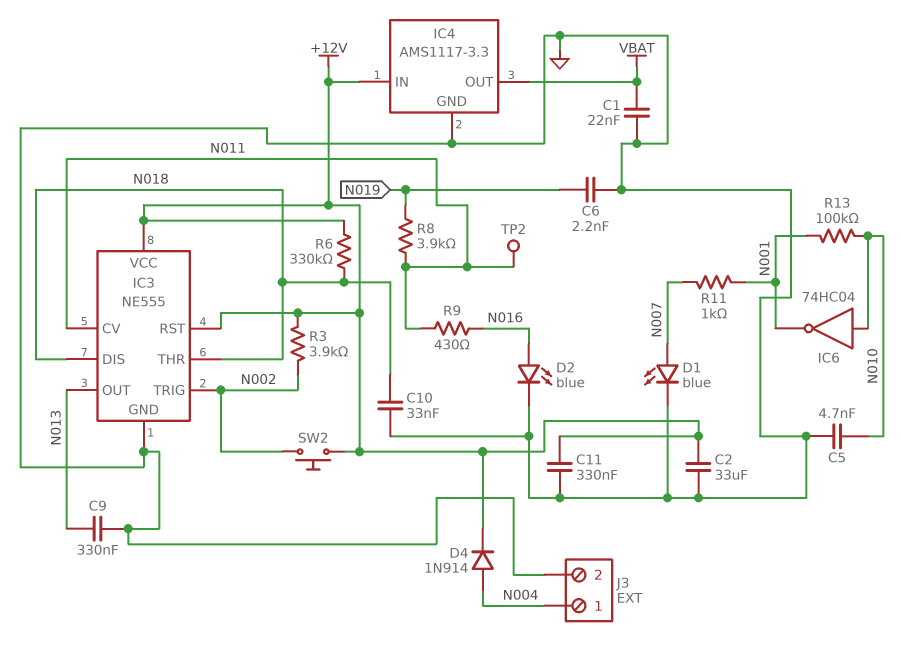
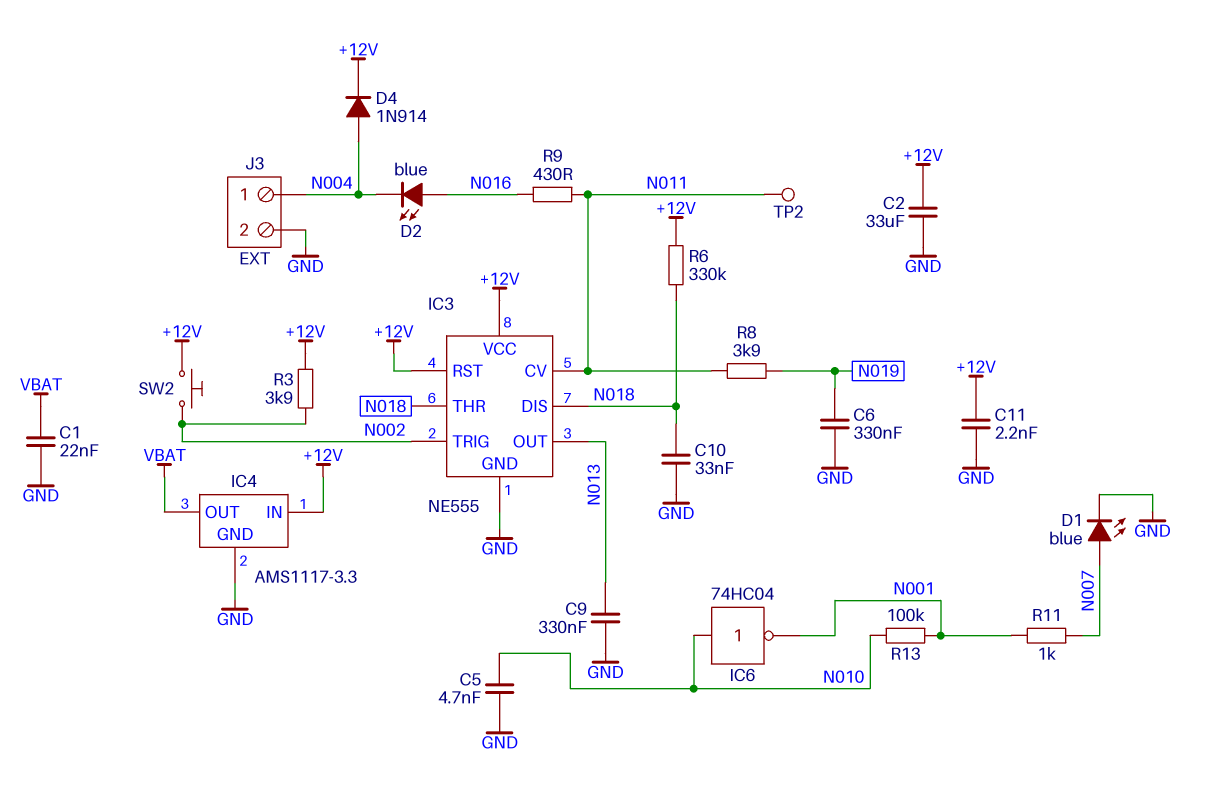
C6: 2.2nF (GND, N019) -> 330nF (GND, N019)
C11: 330nF (+12V, GND) -> 2.2nF (+12V, GND)
D2: LED blue (A N016, K GND) -> LED blue (A N016, K N004)

